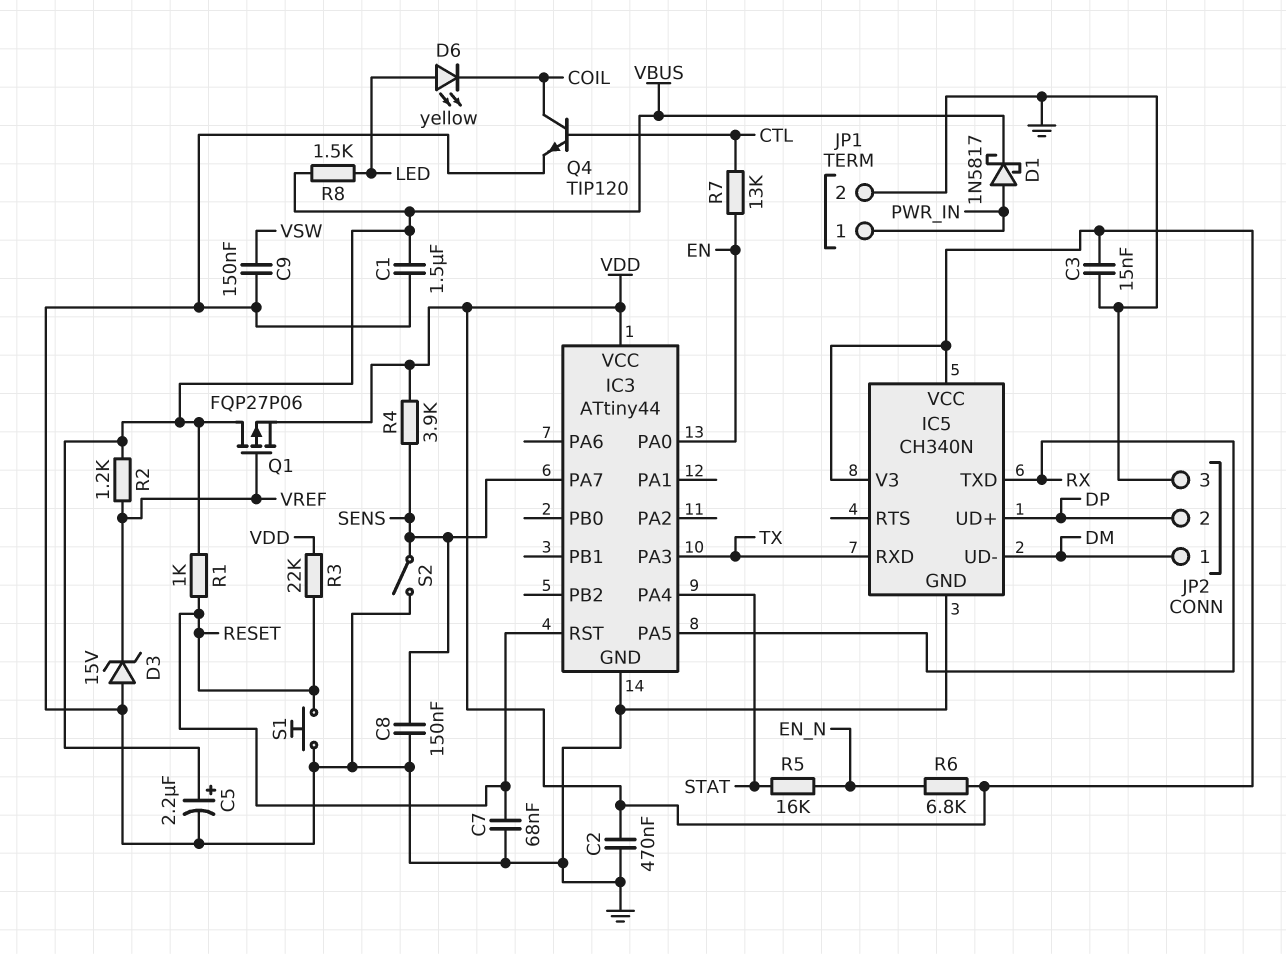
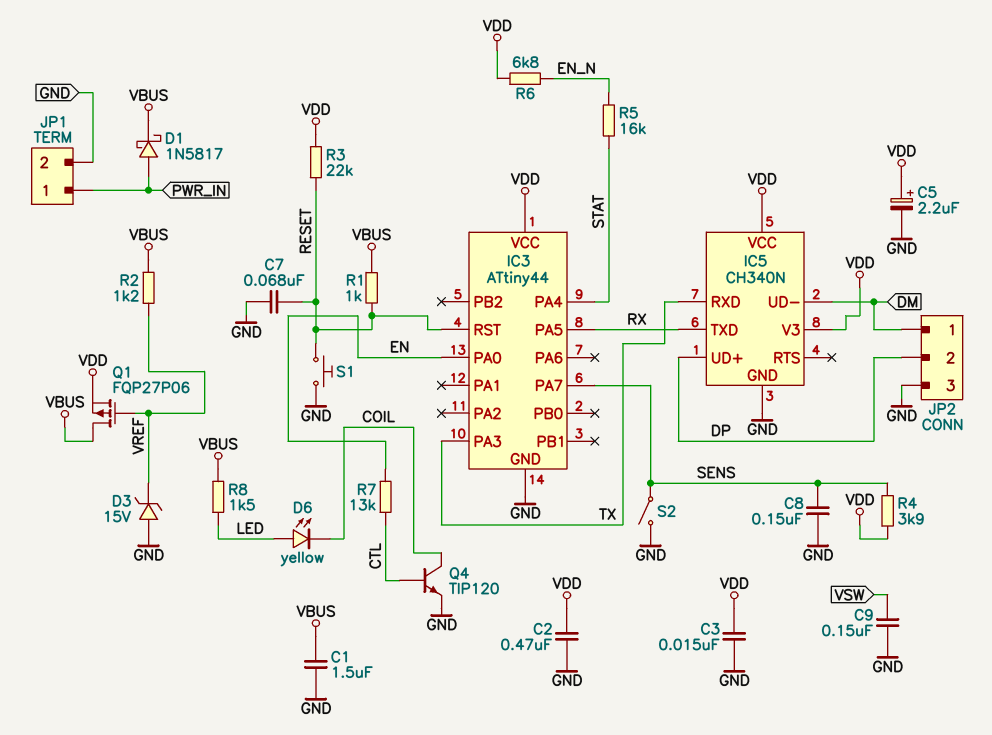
C5: 2.2uF (plus VBUS, minus GND) -> 2.2uF (plus VDD, minus GND)

